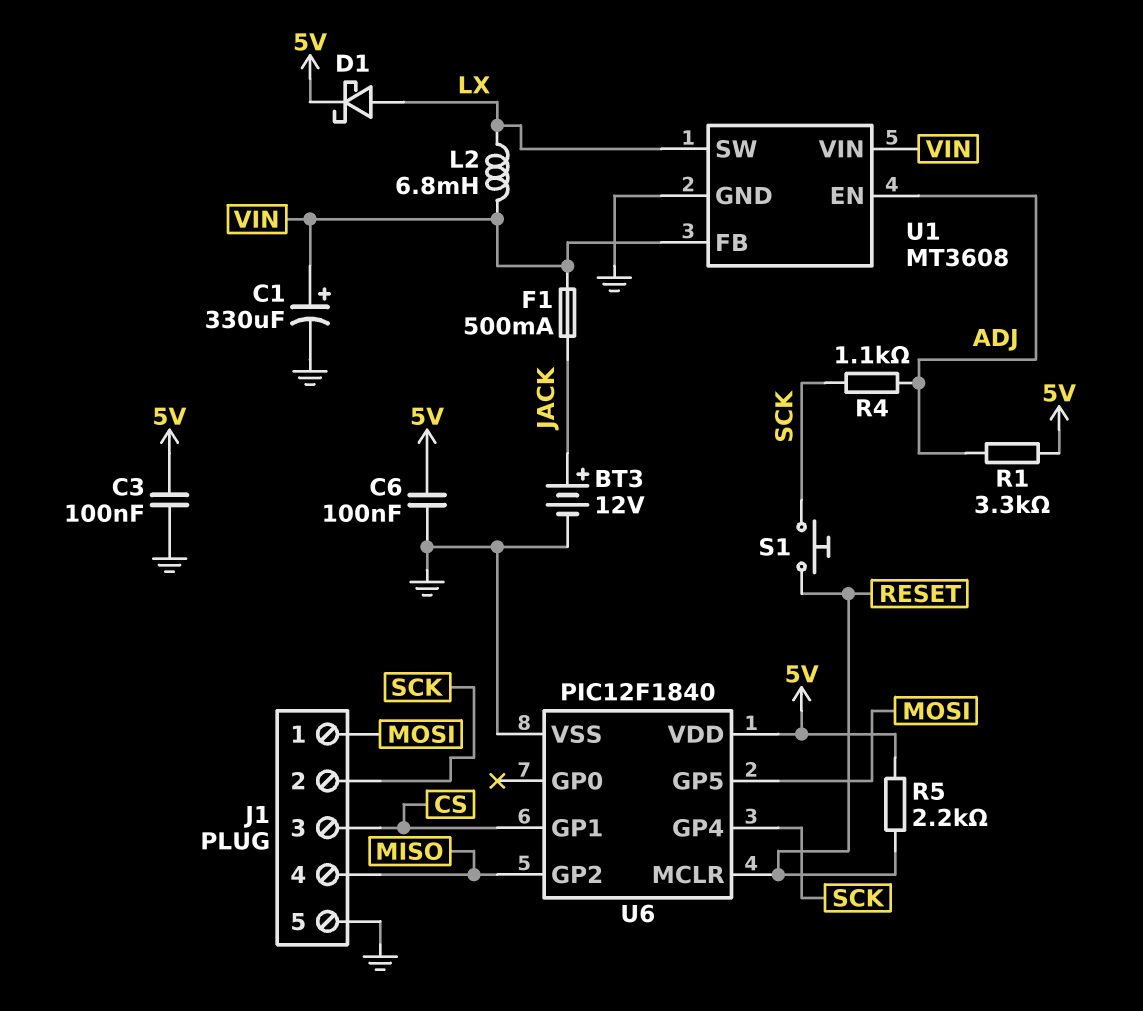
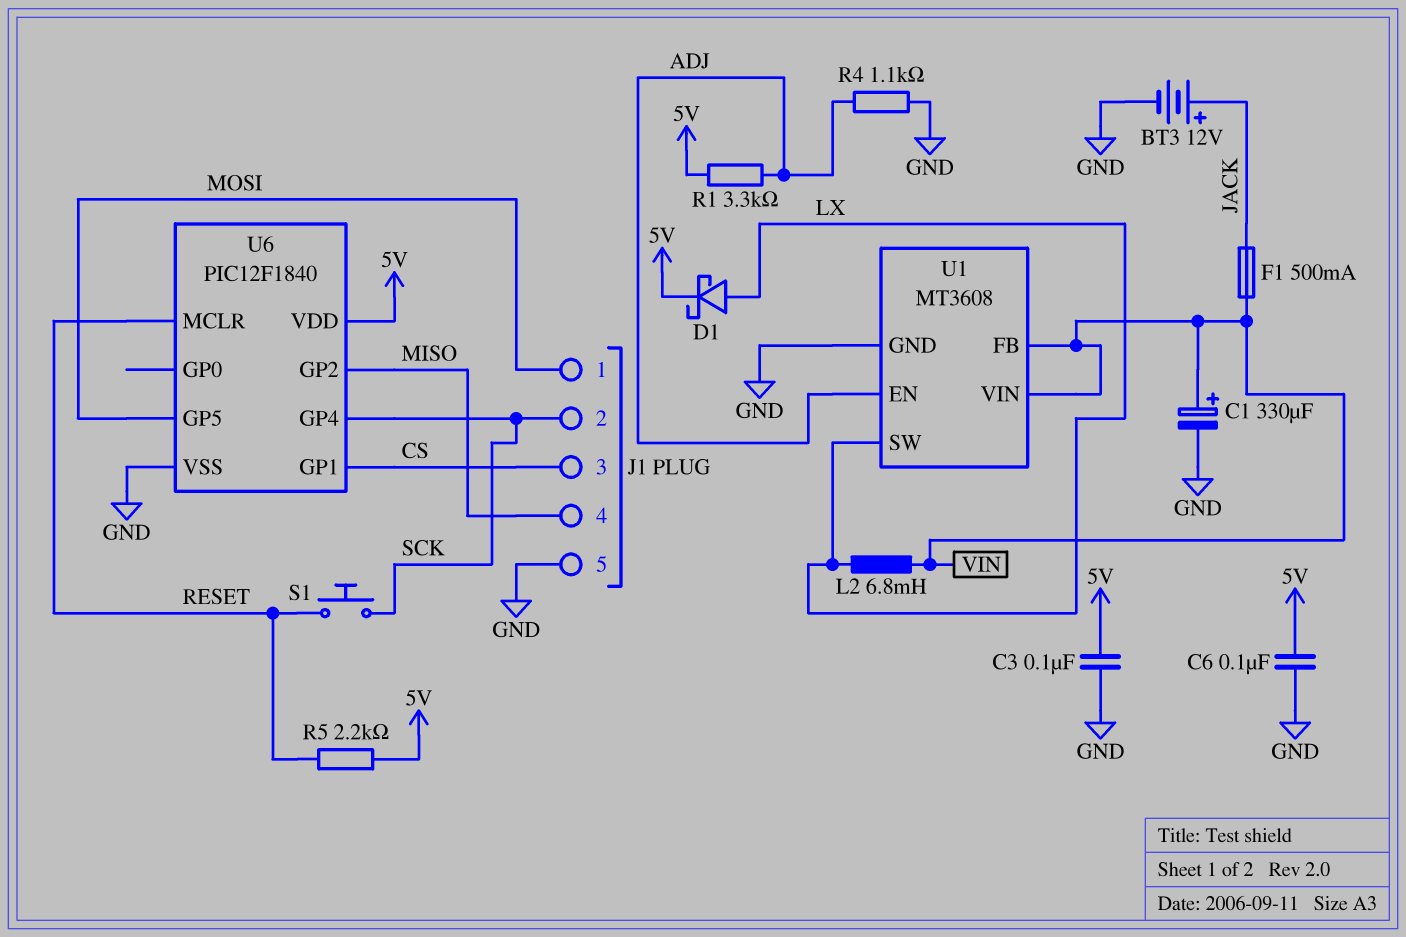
R4: 1.1k (ADJ, SCK) -> 1.1k (ADJ, GND)

